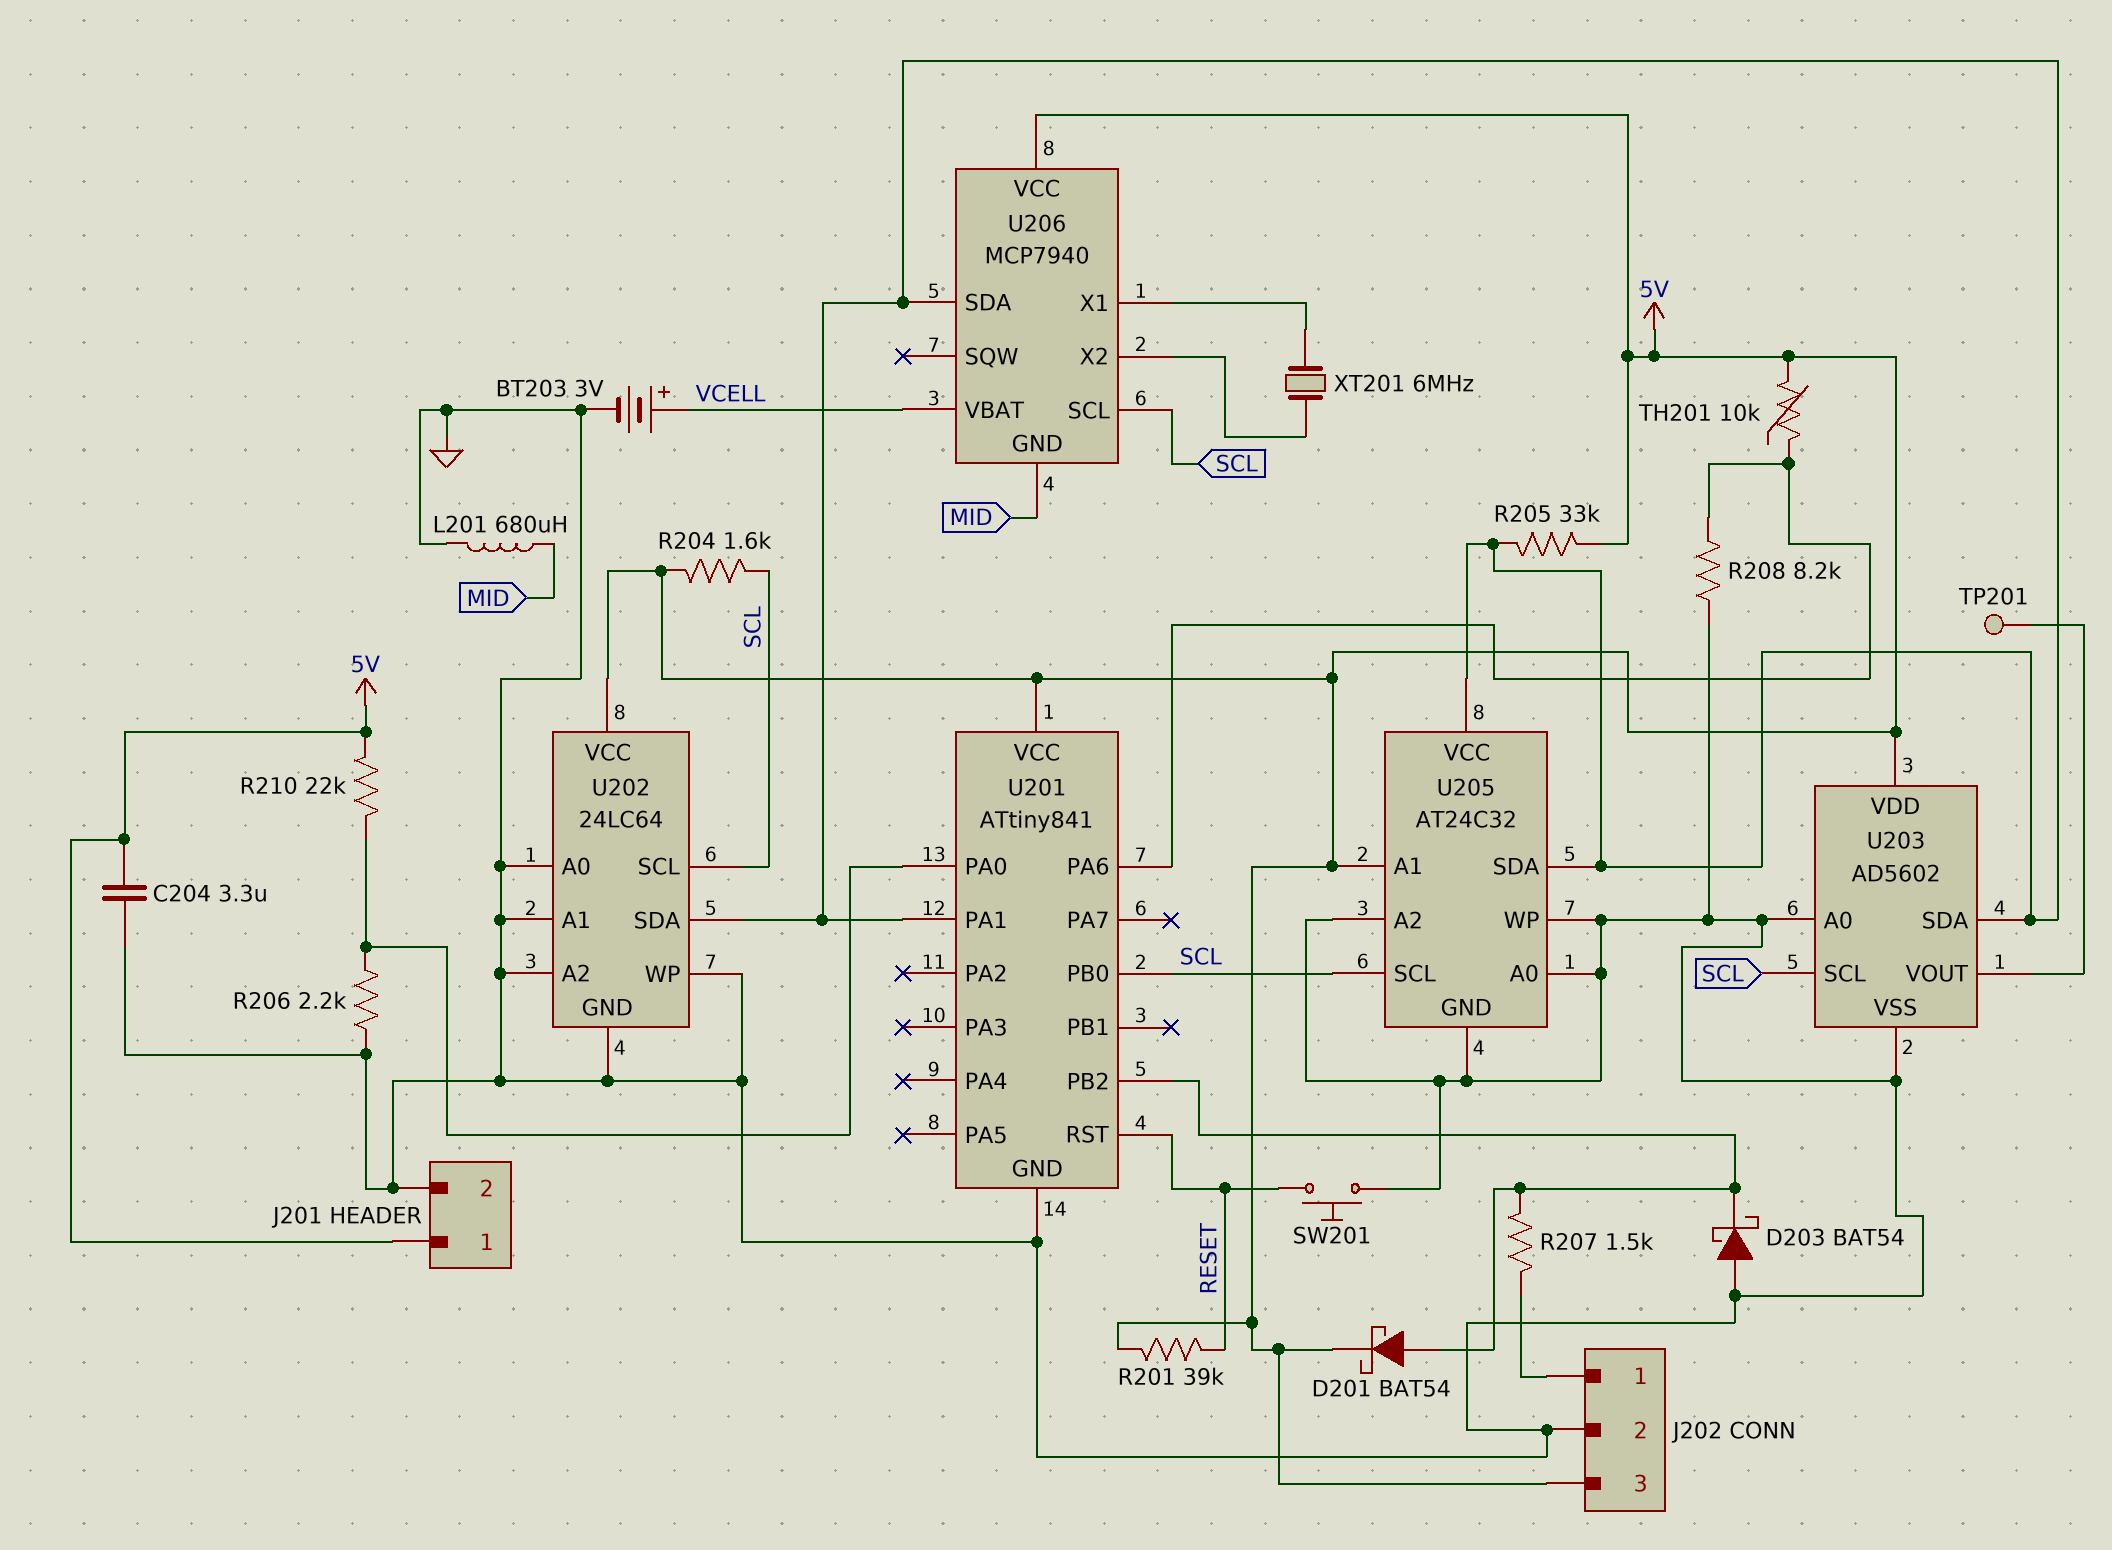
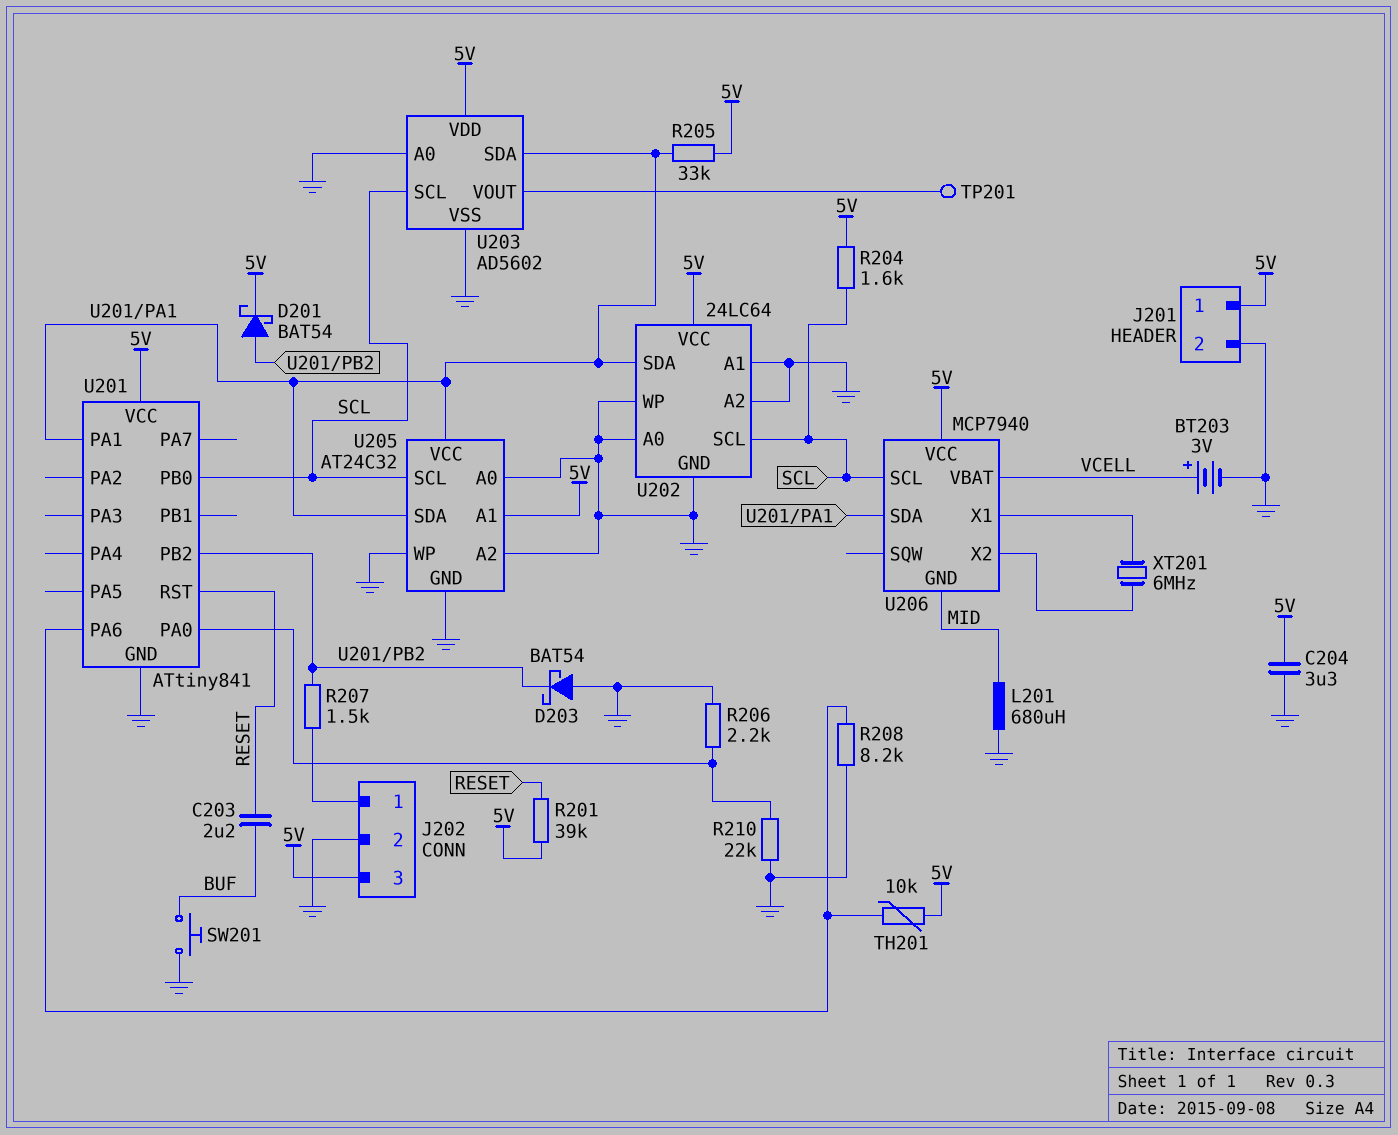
C203: none -> 2.2uF (BUF, RESET)
R210: 22k (5V, U201/PA0) -> 22k (GND, U201/PA0)
SW201: button (GND, RESET) -> button (BUF, GND)

